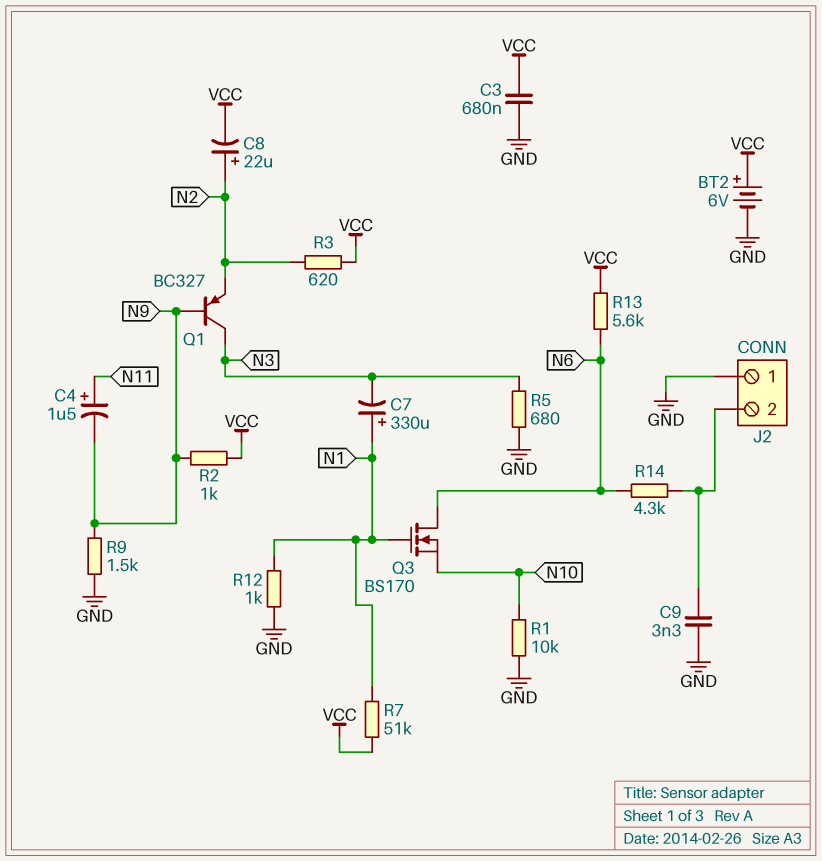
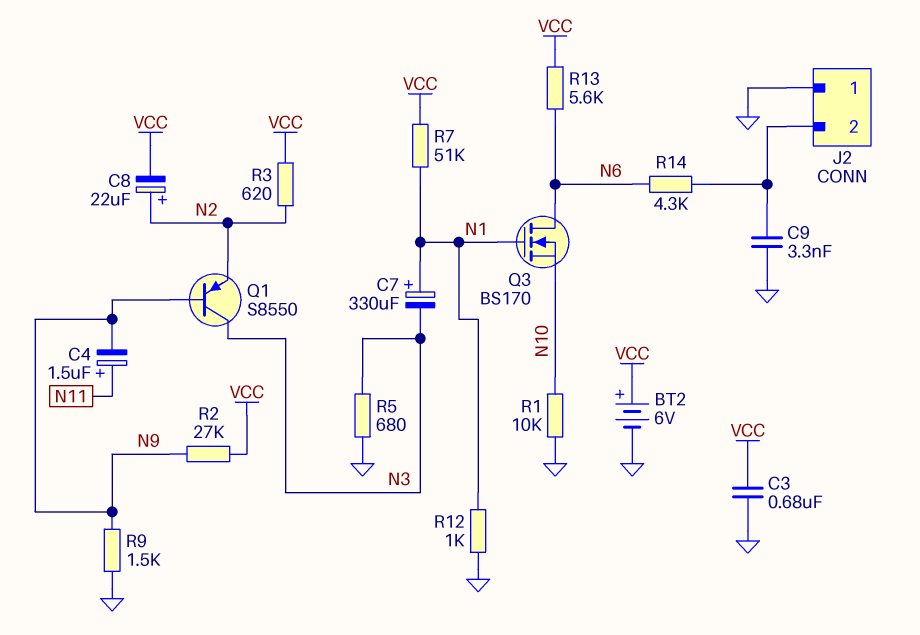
Q1: PNP BC327 (B N9, C N3, E N2) -> PNP S8550 (B N9, C N3, E N2)
R2: 1k (N9, VCC) -> 27k (N9, VCC)

